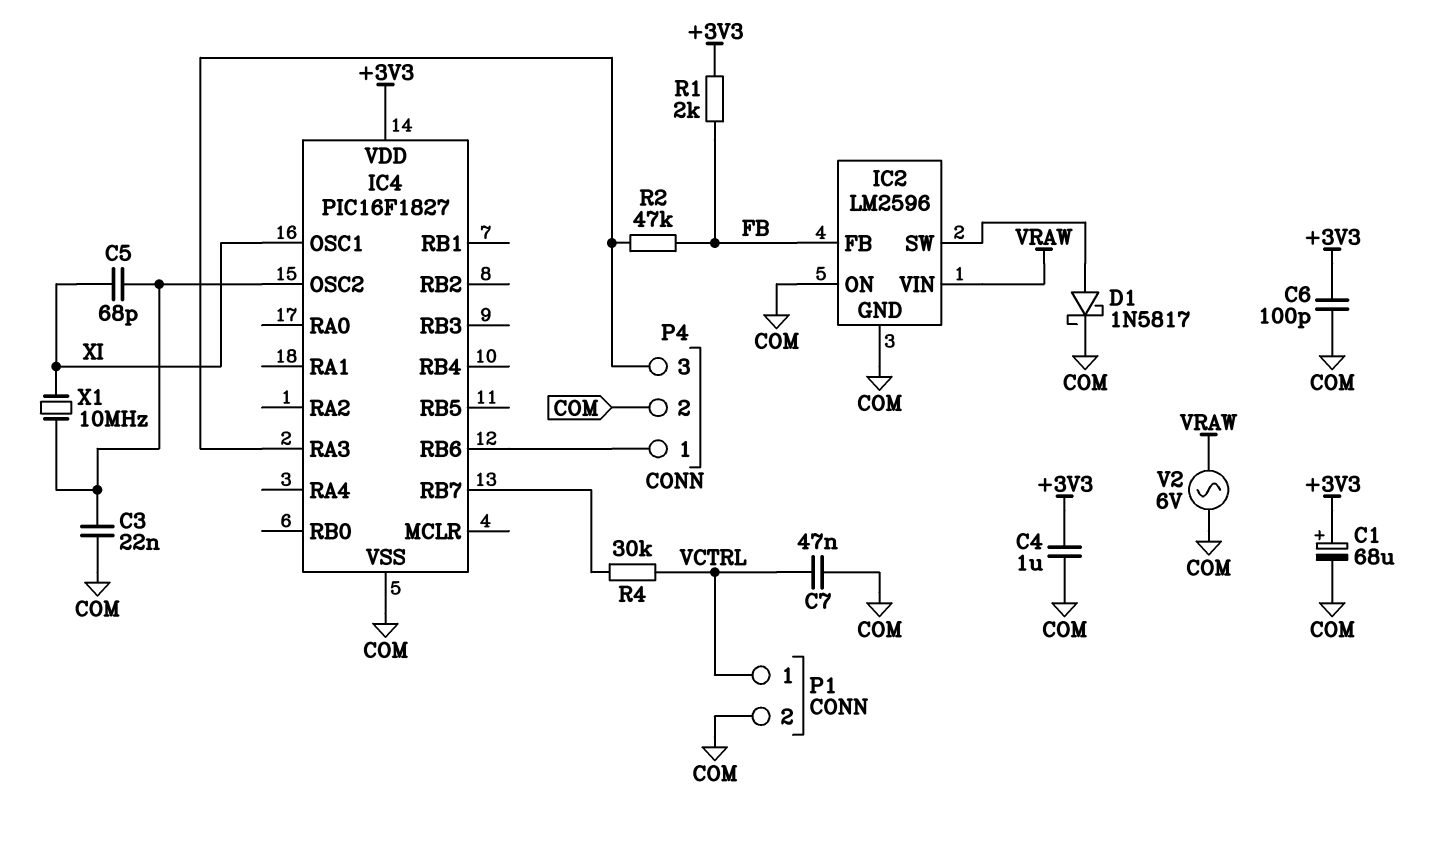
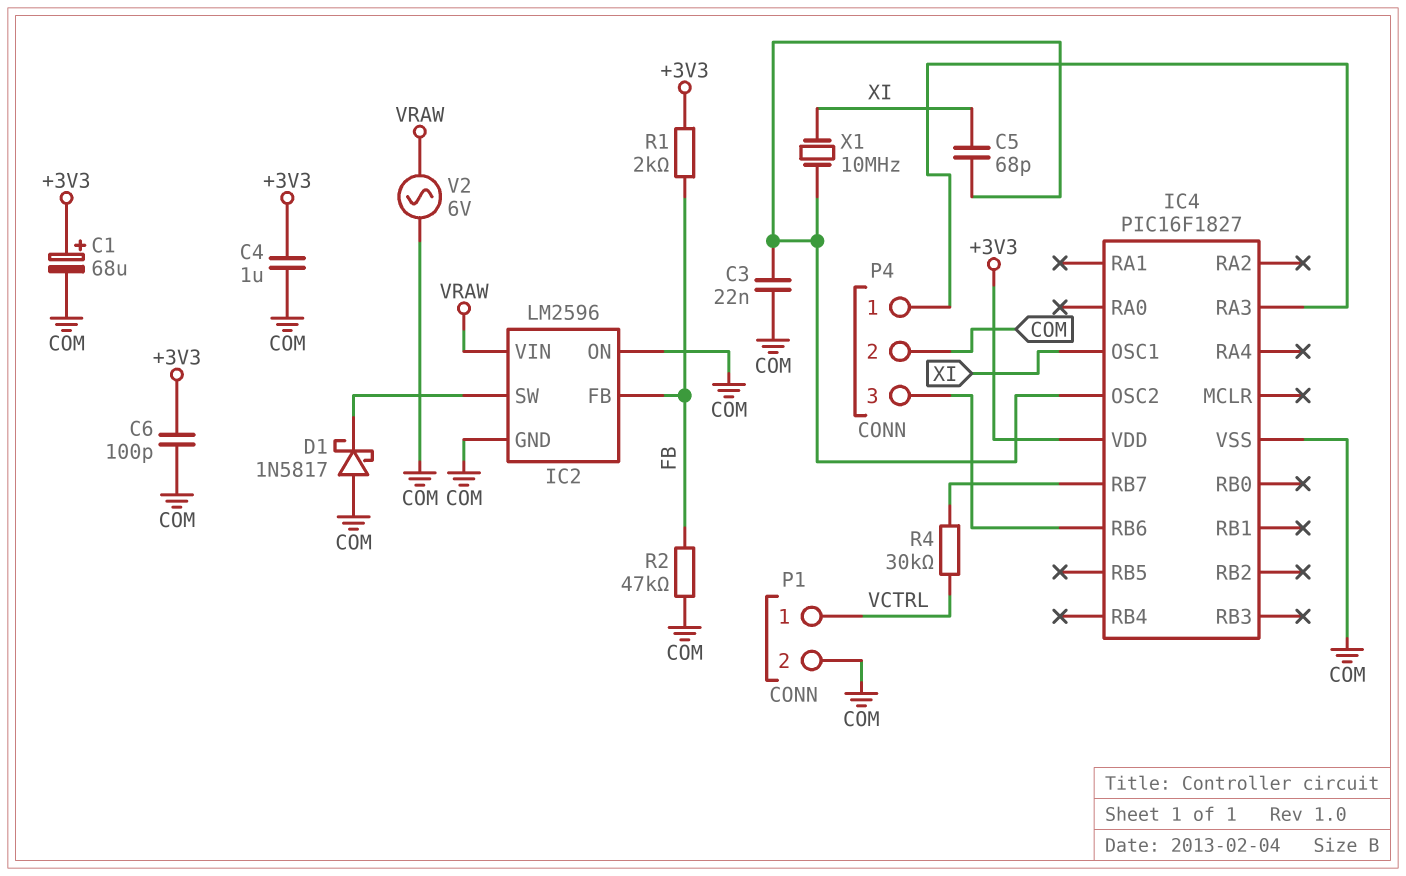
C7: 47nF (COM, VCTRL) -> none
D1: schottky 1N5817 (A IC2/SW, K COM) -> schottky 1N5817 (A COM, K IC2/SW)
P4 pin 1: IC4/RB6 -> IC4/RA3
P4 pin 3: IC4/RA3 -> IC4/RB6
R2: 47k (FB, IC4/RA3) -> 47k (COM, FB)

